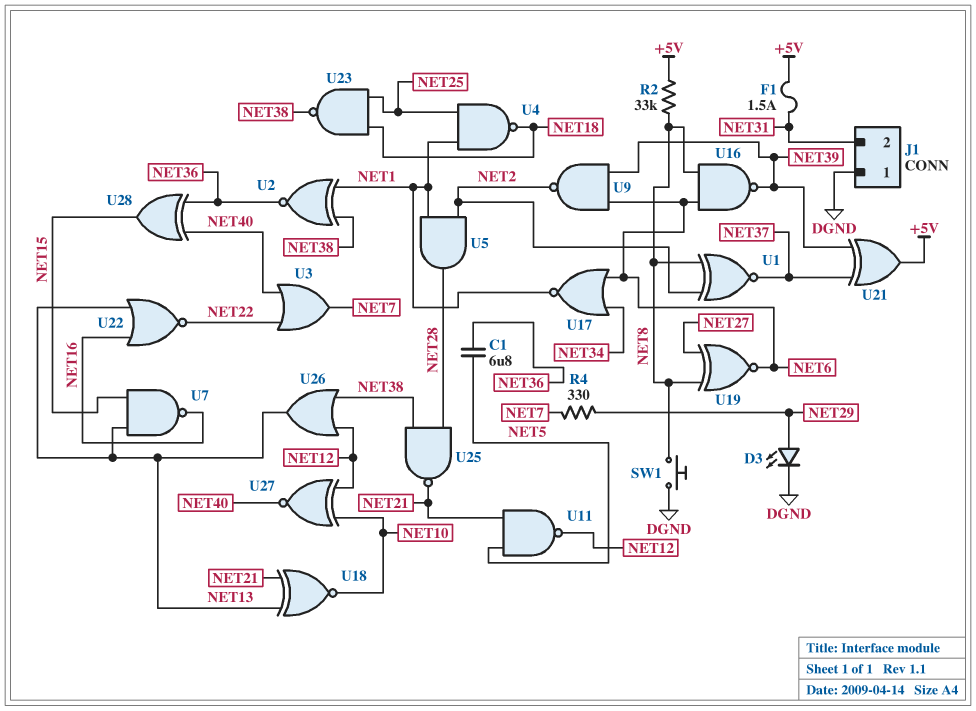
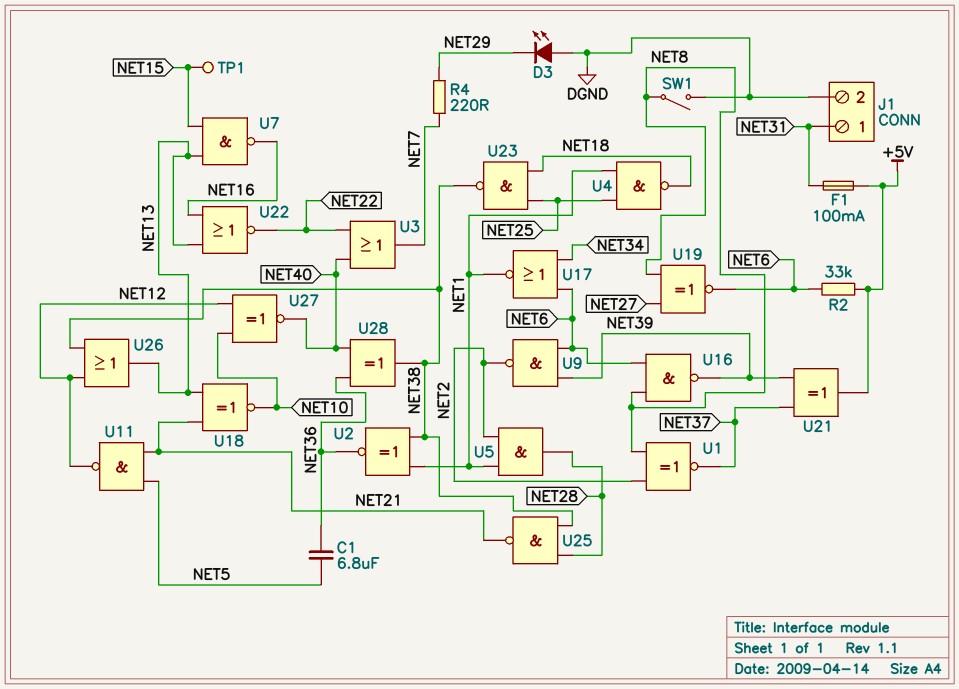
D3: LED (A NET29, K DGND) -> LED (A DGND, K NET29)
F1: 1.5A (+5V, NET31) -> 100mA (+5V, NET31)
J1 pin 1: DGND -> NET31
J1 pin 2: NET31 -> DGND
R2: 33k (+5V, NET8) -> 33k (+5V, NET6)
R4: 330 (NET7, NET29) -> 220 (NET7, NET29)
SW1: button (DGND, NET8) -> switch (DGND, NET8)
TP1: none -> test point (NET15)
U28: XOR (in NET36, in NET40, out NET15) -> XOR (in NET36, in NET40, out NET38)

